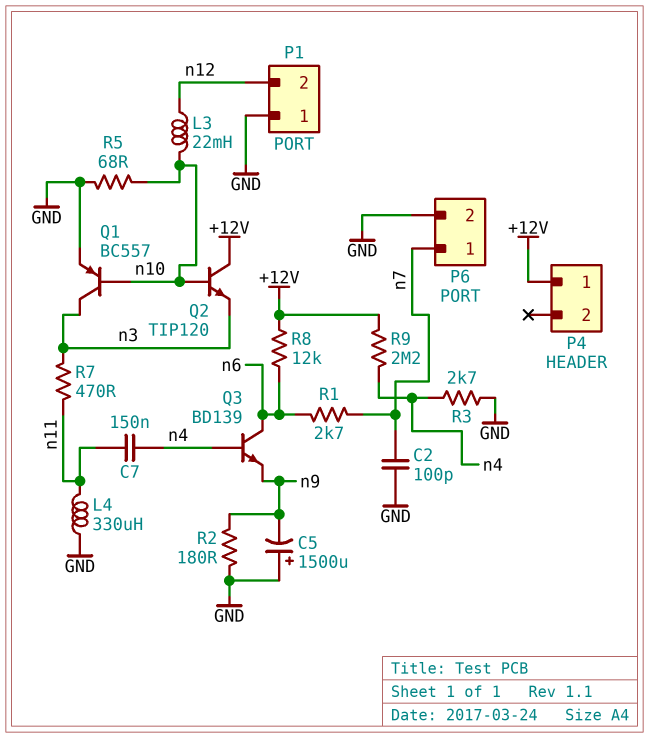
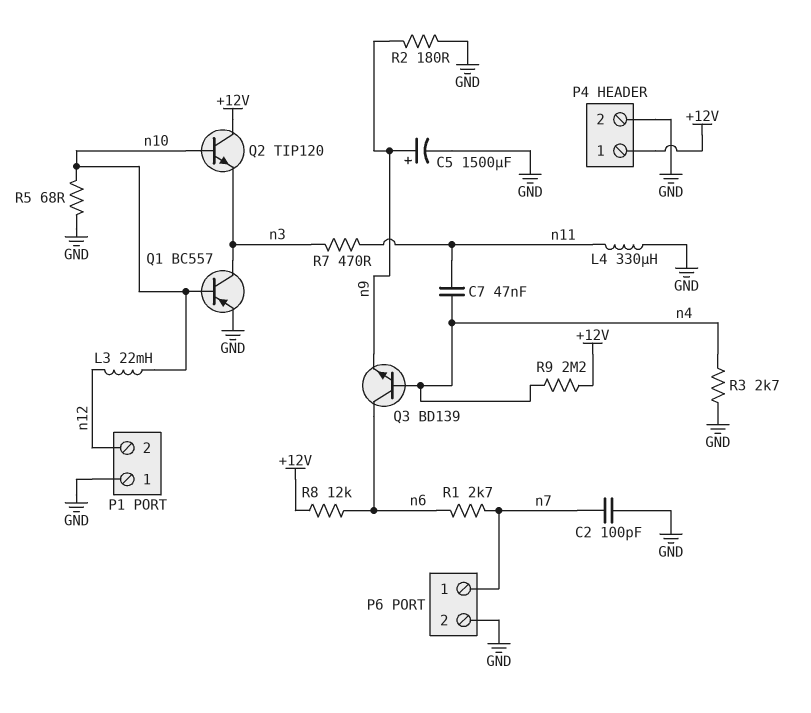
C5: 1500uF (plus GND, minus n9) -> 1500uF (plus n9, minus GND)
C7: 150nF (n4, n11) -> 47nF (n4, n11)
P4 pin 2: none -> GND

